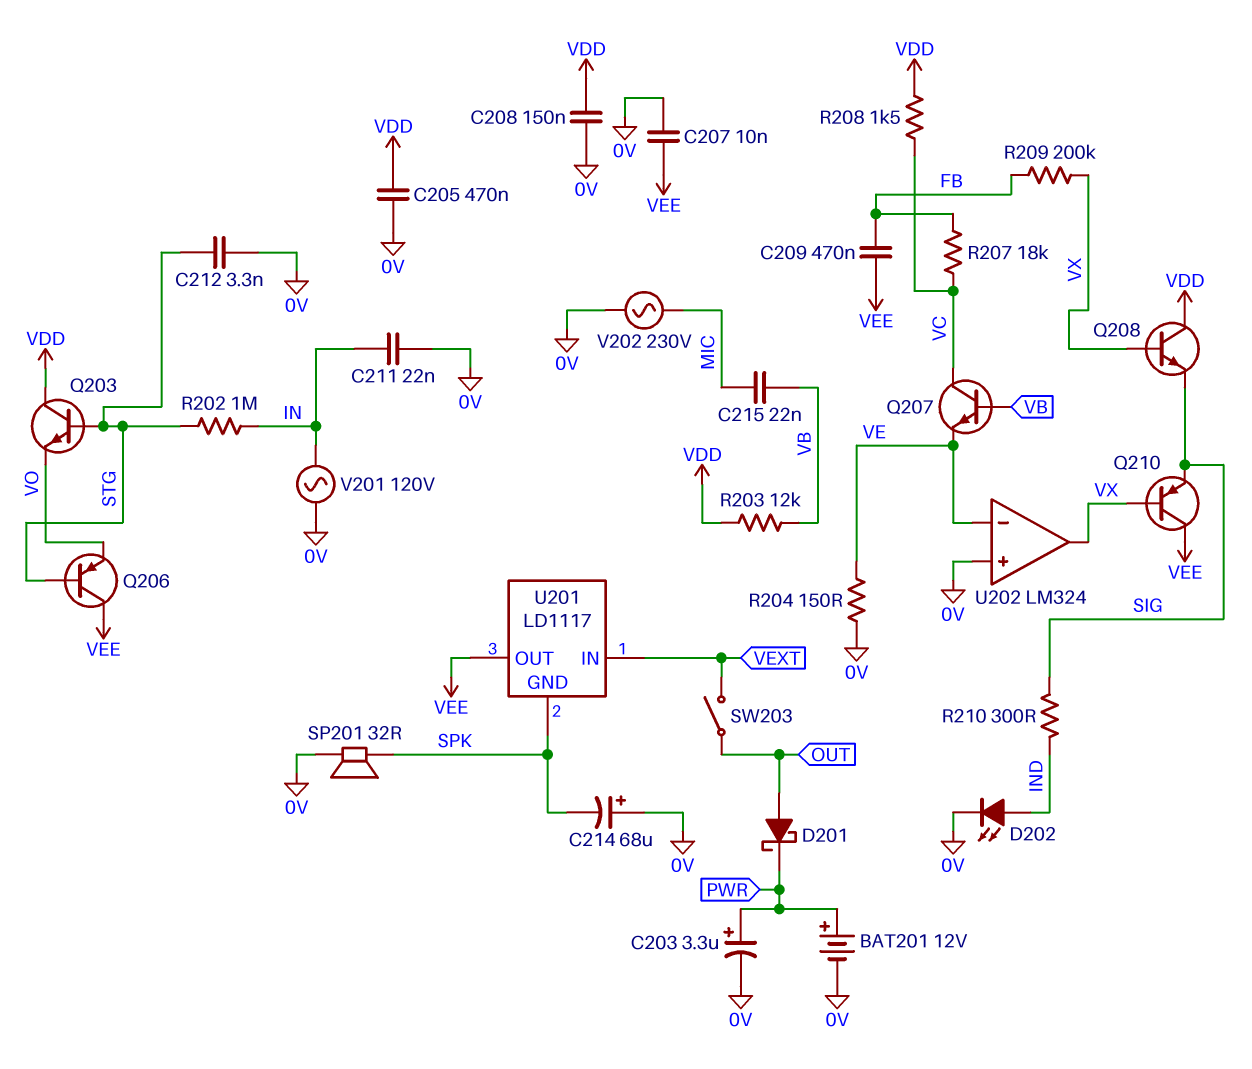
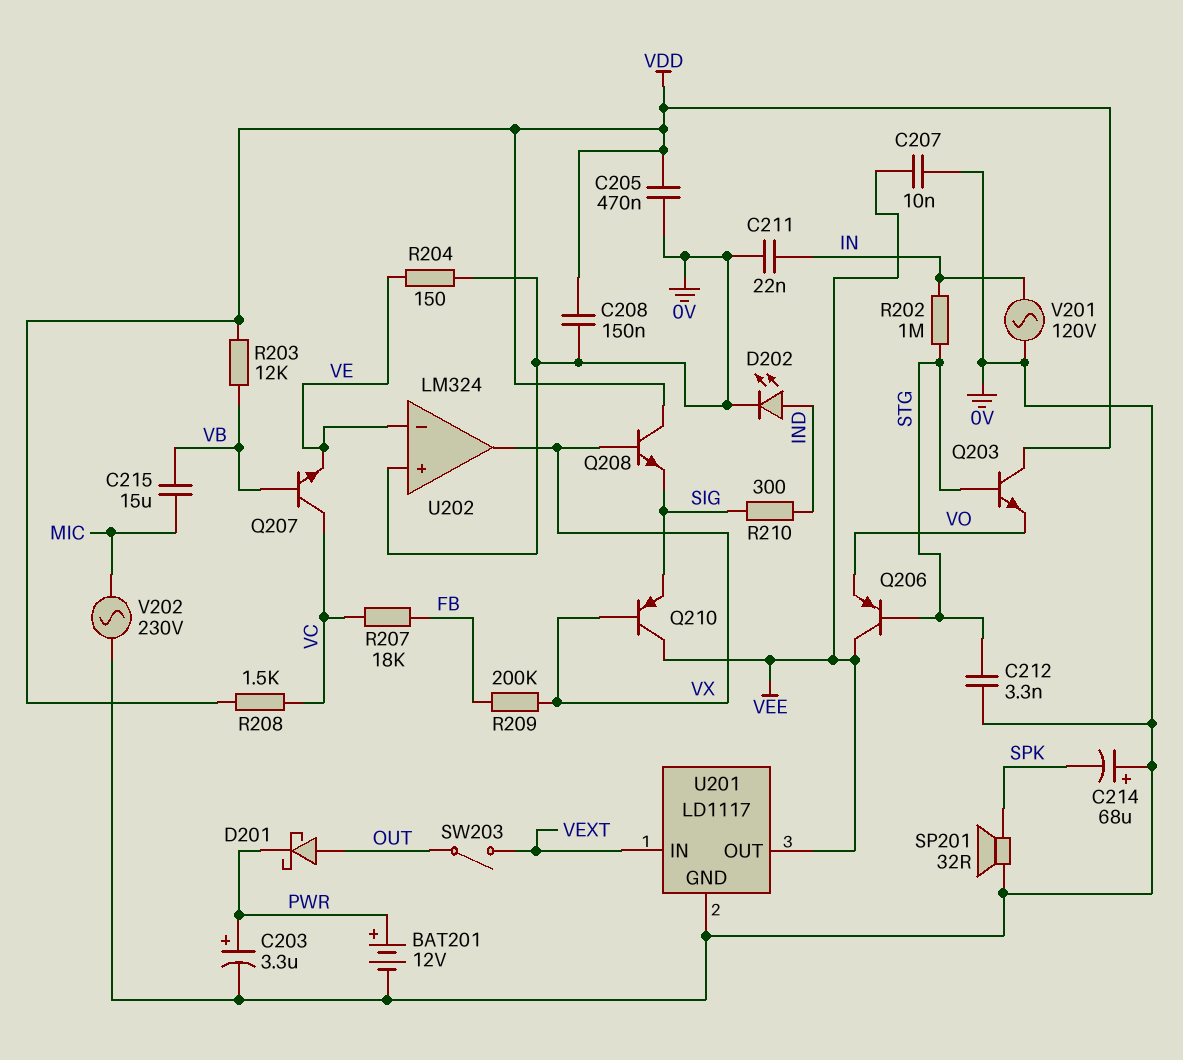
C209: 470nF (FB, VEE) -> none
C215: 22nF (MIC, VB) -> 15uF (MIC, VB)
U201 pin GND: SPK -> 0V

